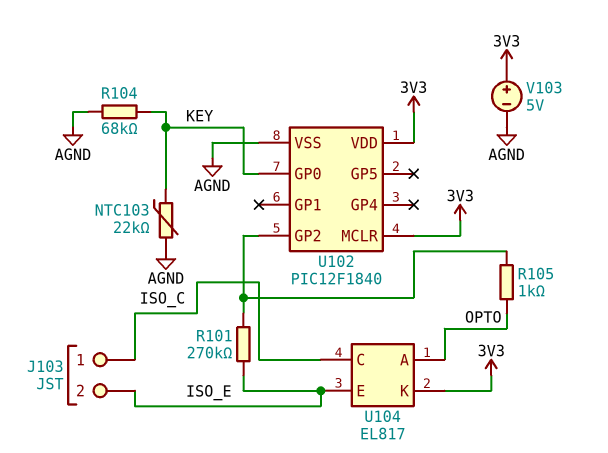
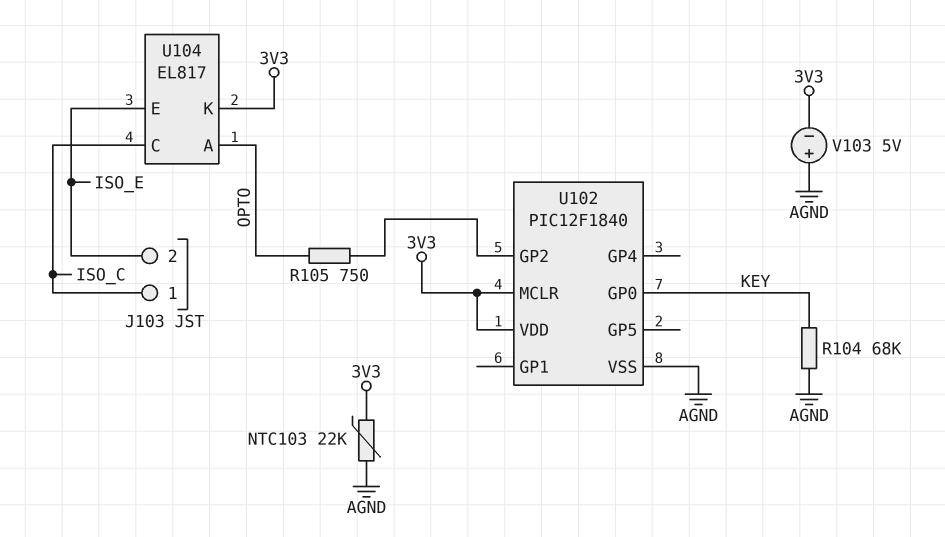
NTC103: 22k (AGND, KEY) -> 22k (3V3, AGND)
R101: 270k (ISO_E, U102/GP2) -> none
R105: 1k (OPTO, U102/GP2) -> 750 (OPTO, U102/GP2)
V103: 5V (plus 3V3, minus AGND) -> 5V (plus AGND, minus 3V3)

